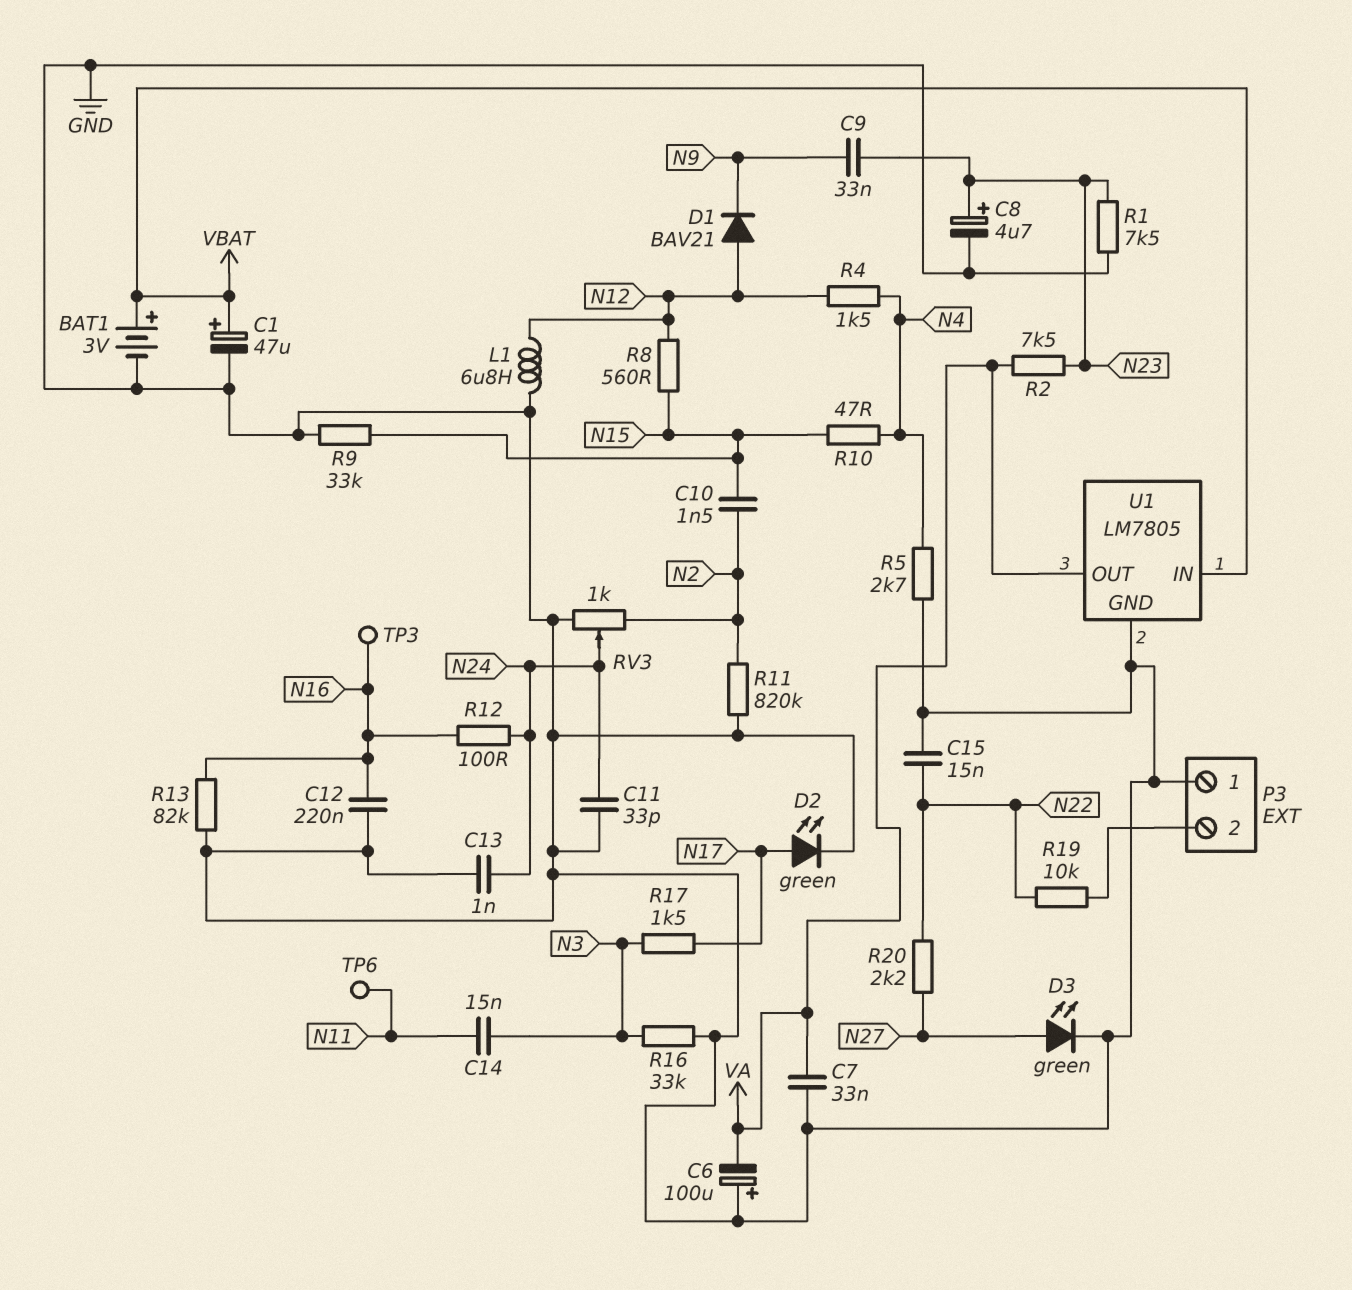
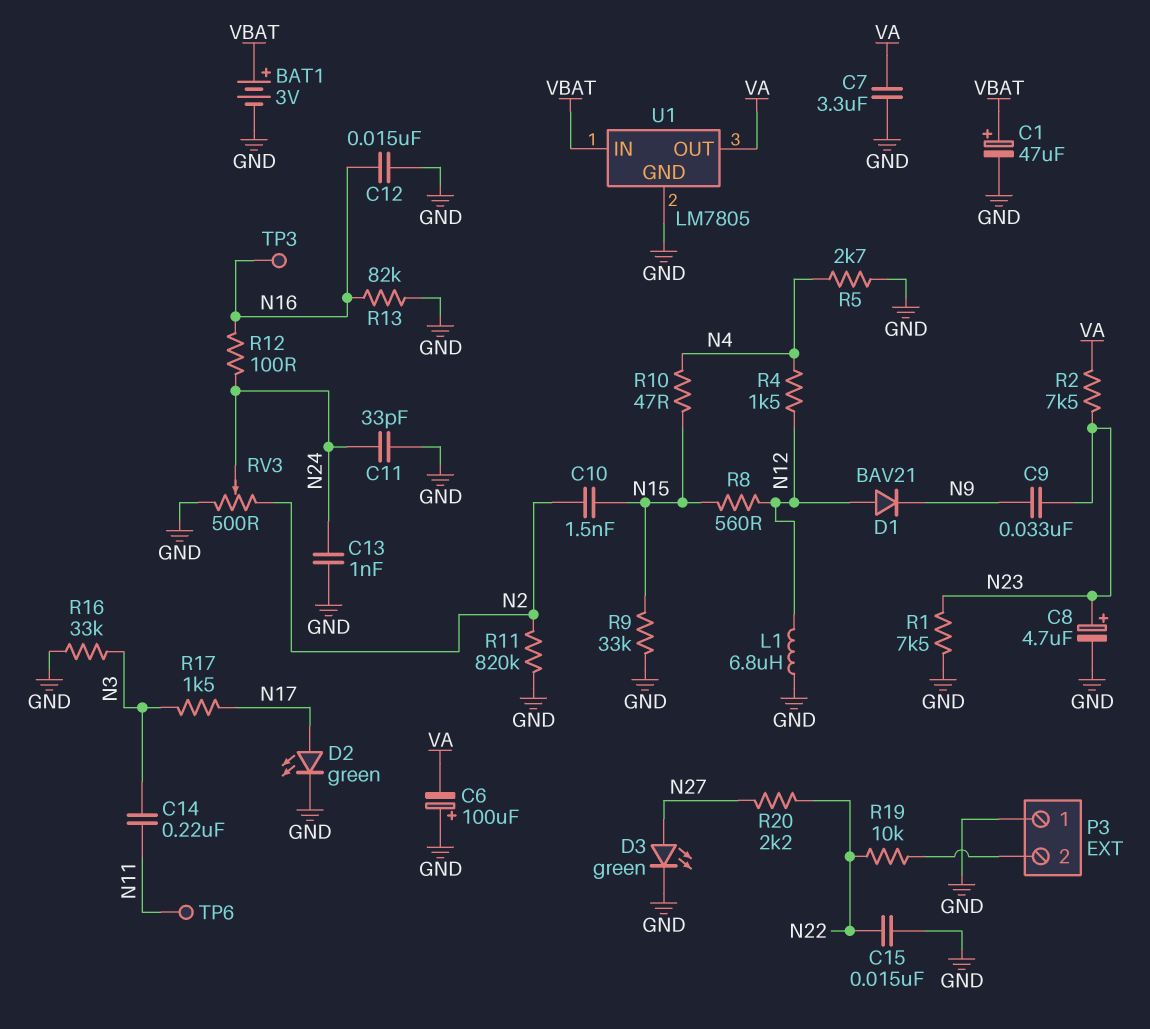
C7: 33nF (GND, VA) -> 3.3uF (GND, VA)
C12: 220nF (GND, N16) -> 15nF (GND, N16)
C14: 15nF (N3, N11) -> 220nF (N3, N11)
RV3: 1k (GND, N2, wiper N24) -> 500 (GND, N2, wiper N24)

